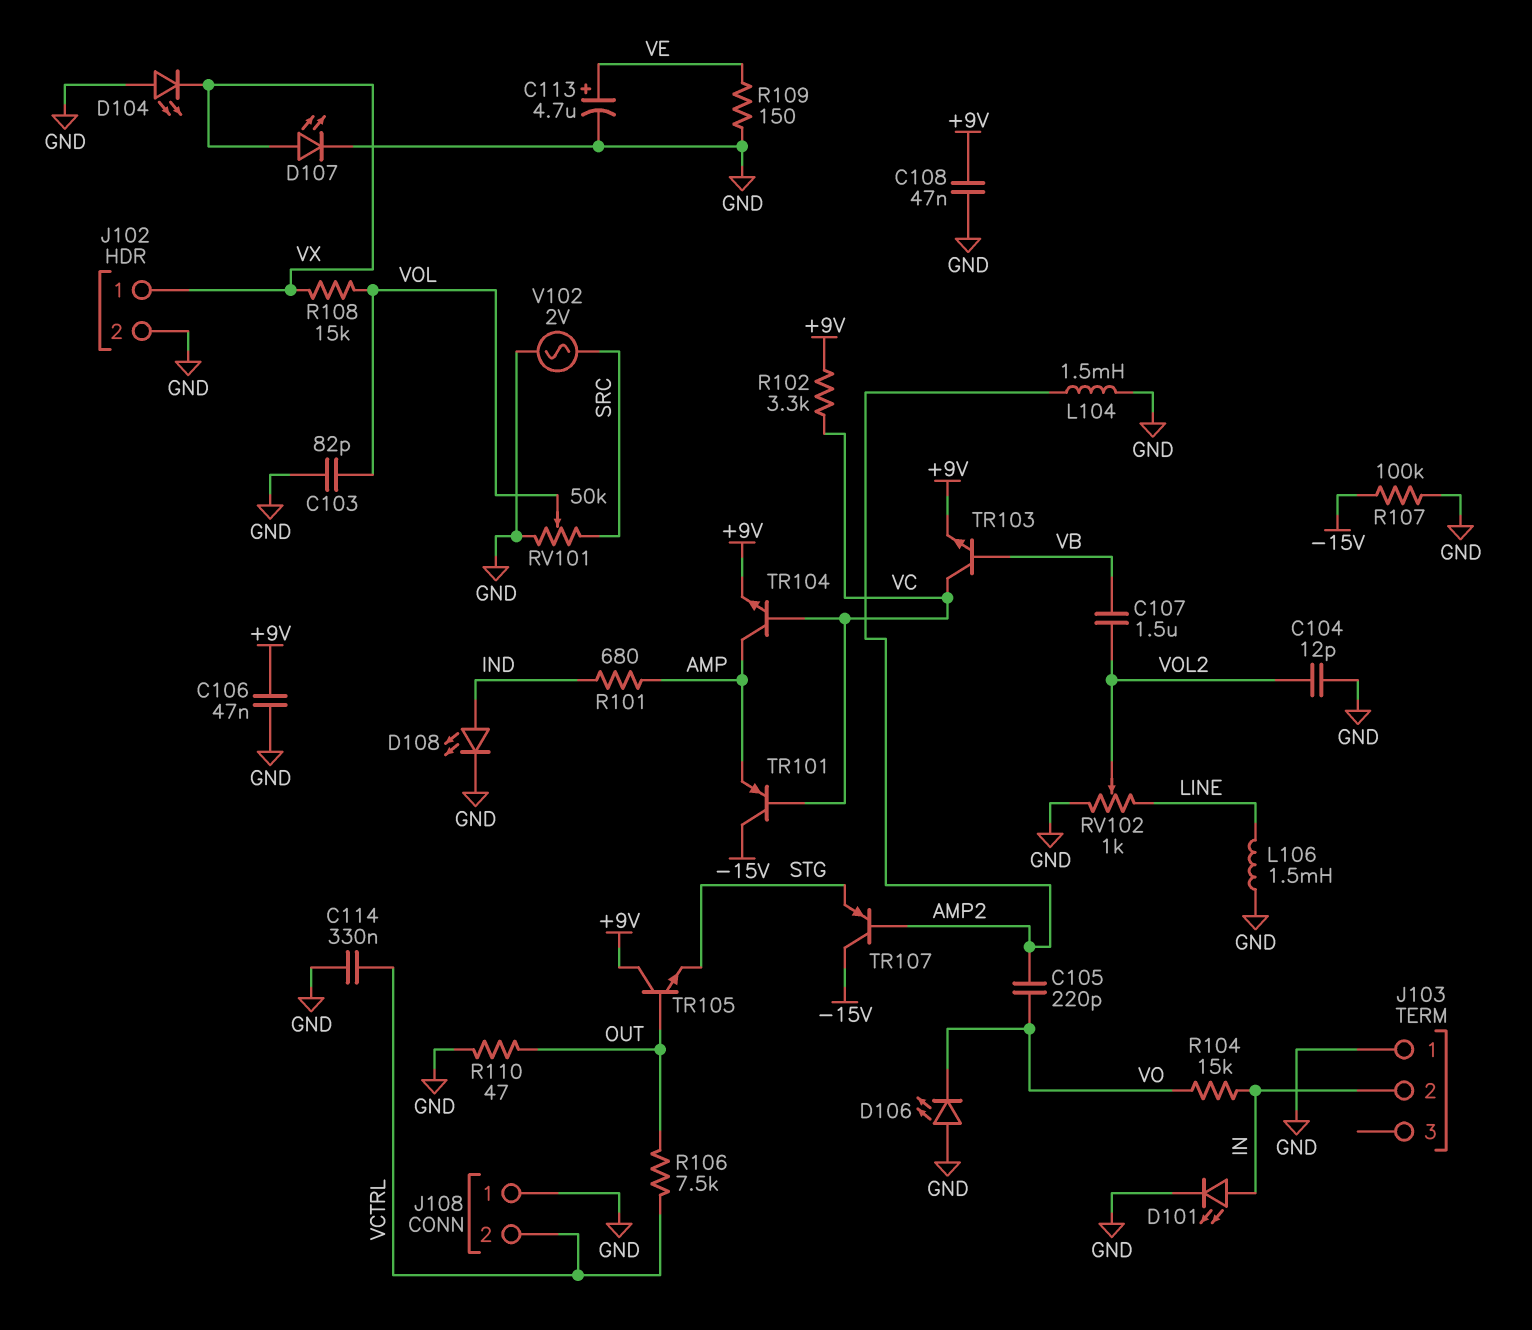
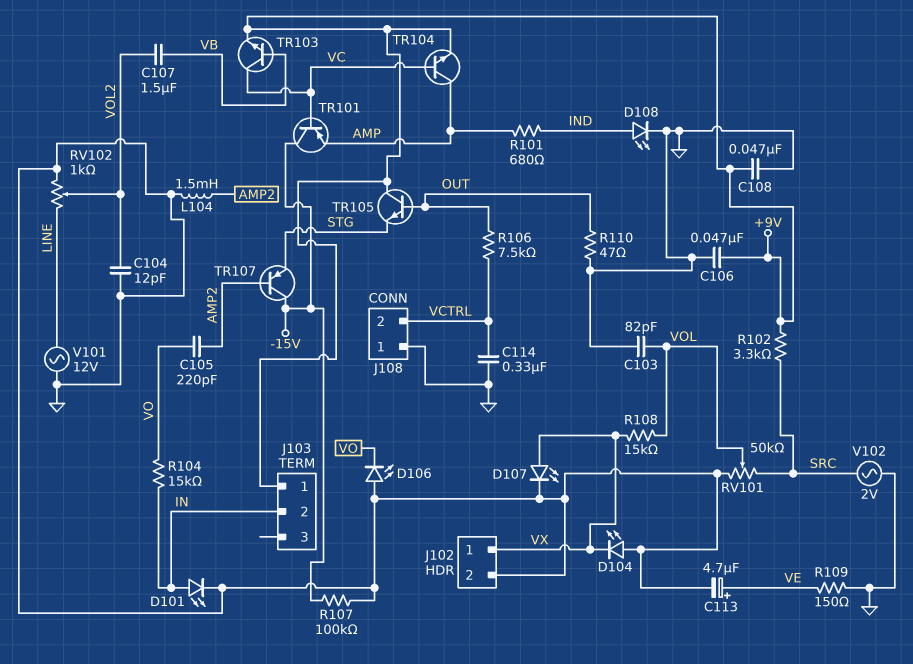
J103 pin 1: GND -> +9V
L106: 1.5mH (GND, LINE) -> none
R102: 3.3k (+9V, VC) -> 3.3k (+9V, SRC)
V101: none -> AC 12V (GND, LINE)

